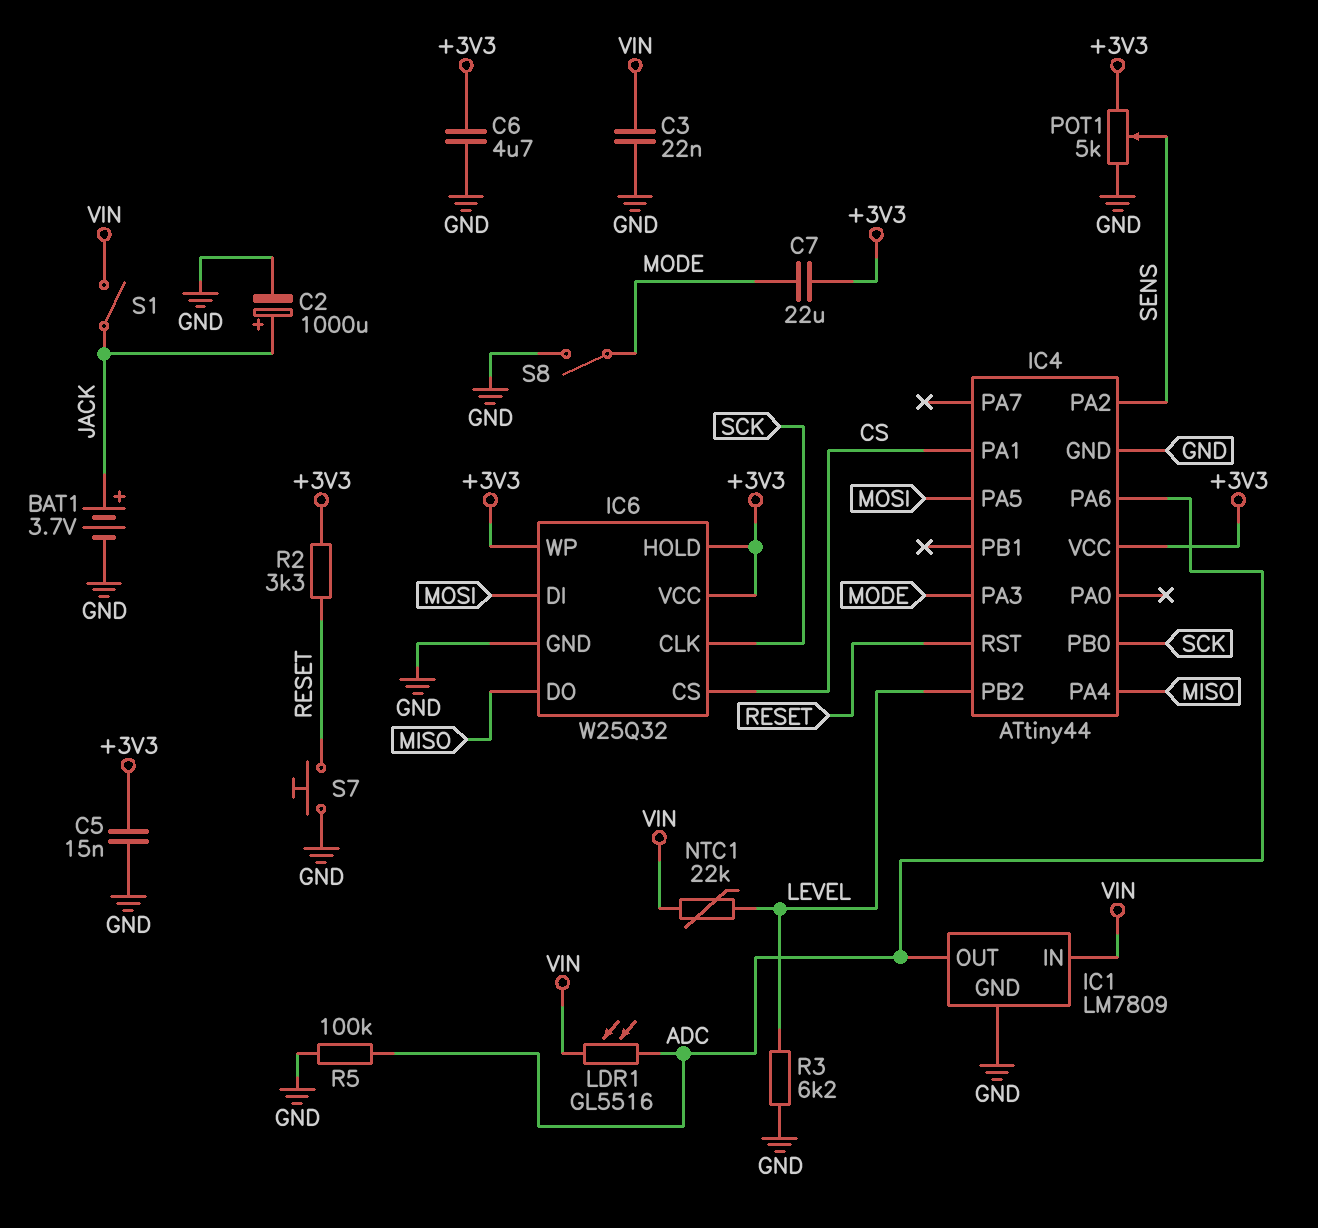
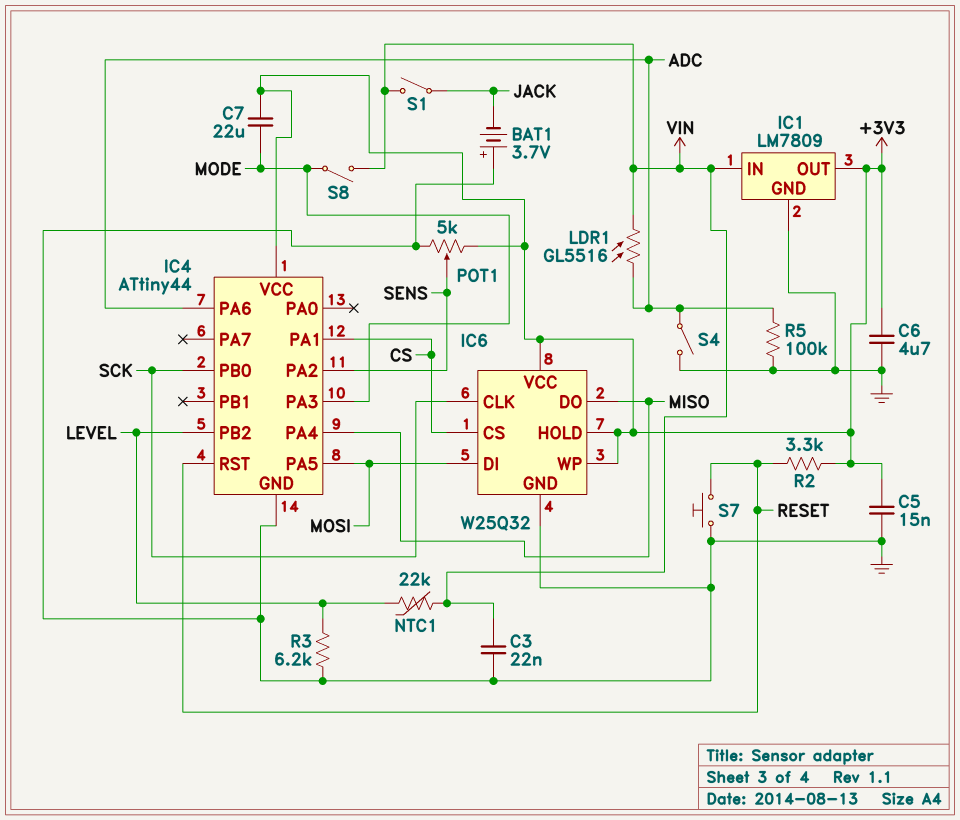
BAT1: 3.7V (plus JACK, minus GND) -> 3.7V (plus GND, minus JACK)
C2: 1000uF (plus JACK, minus GND) -> none
IC1 pin OUT: ADC -> +3V3
S4: none -> switch (ADC, GND)
S8: switch (GND, MODE) -> switch (MODE, VIN)

